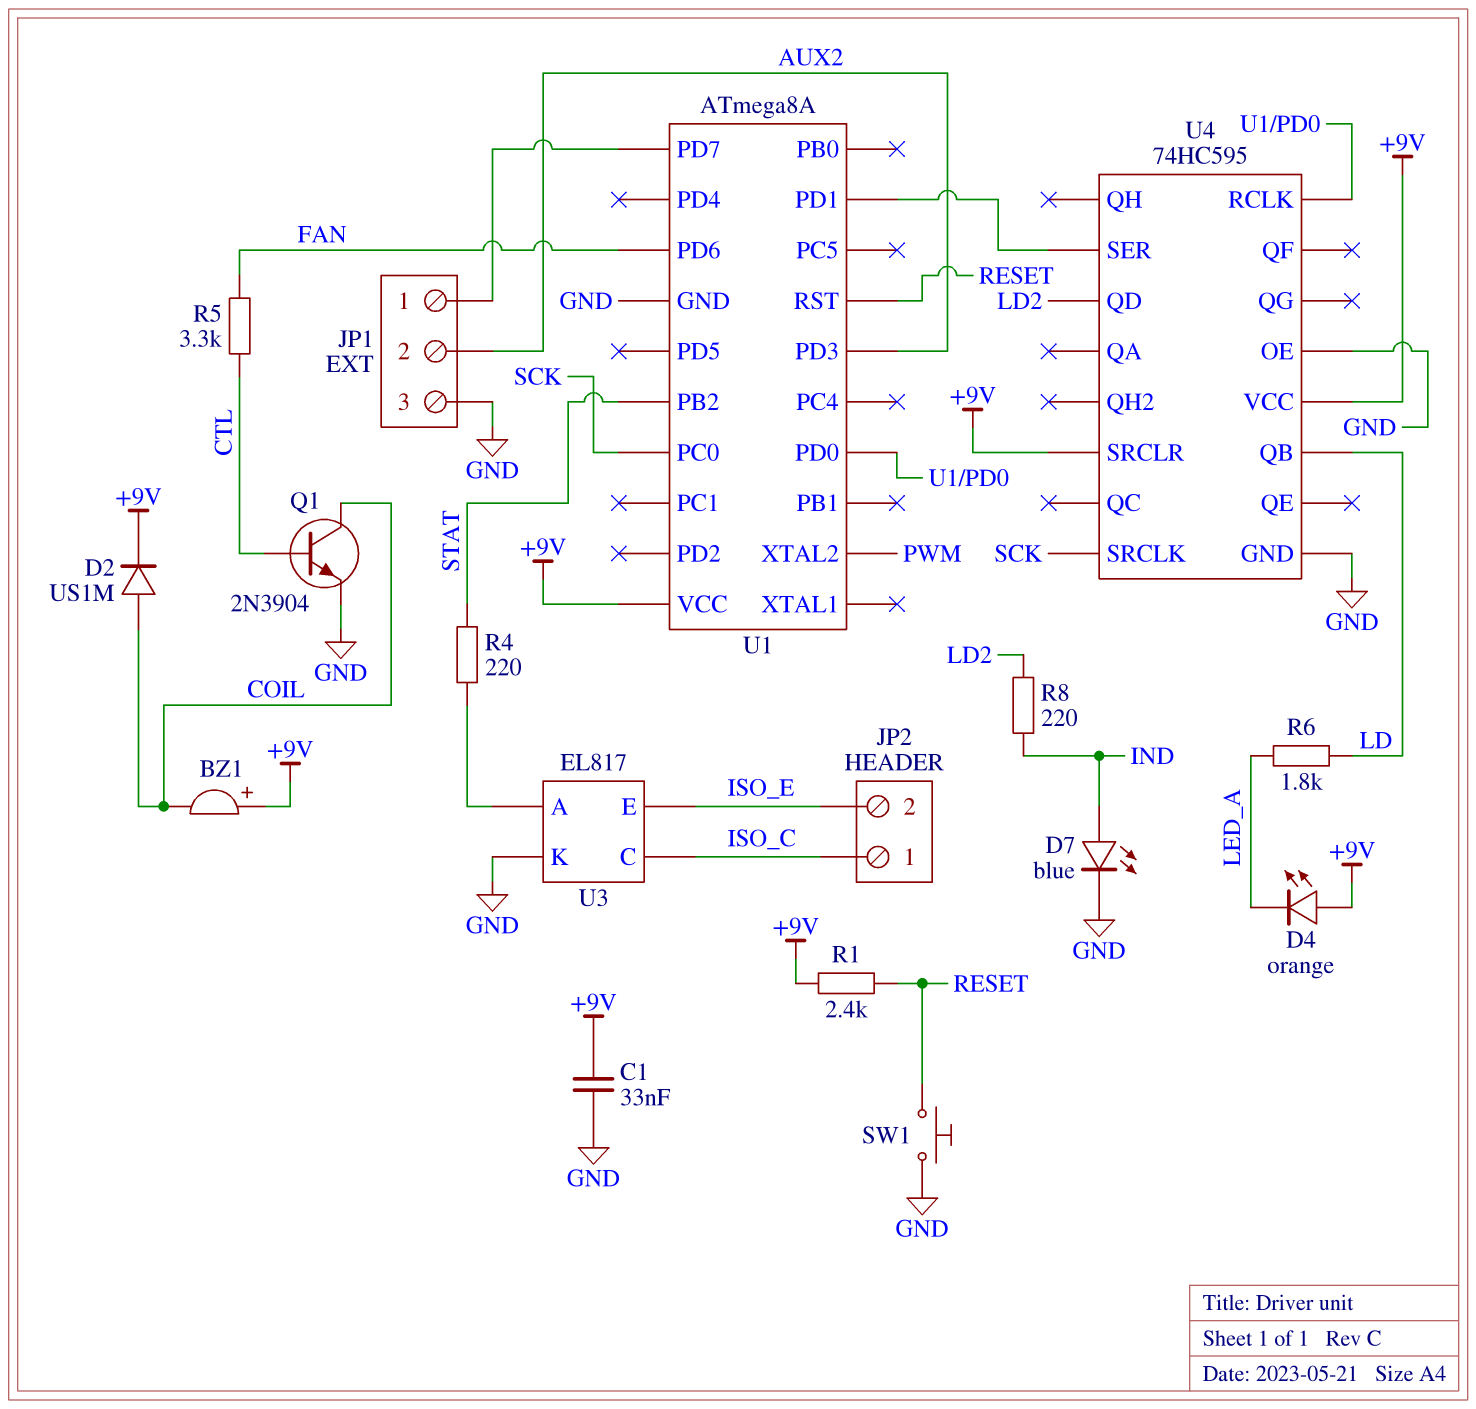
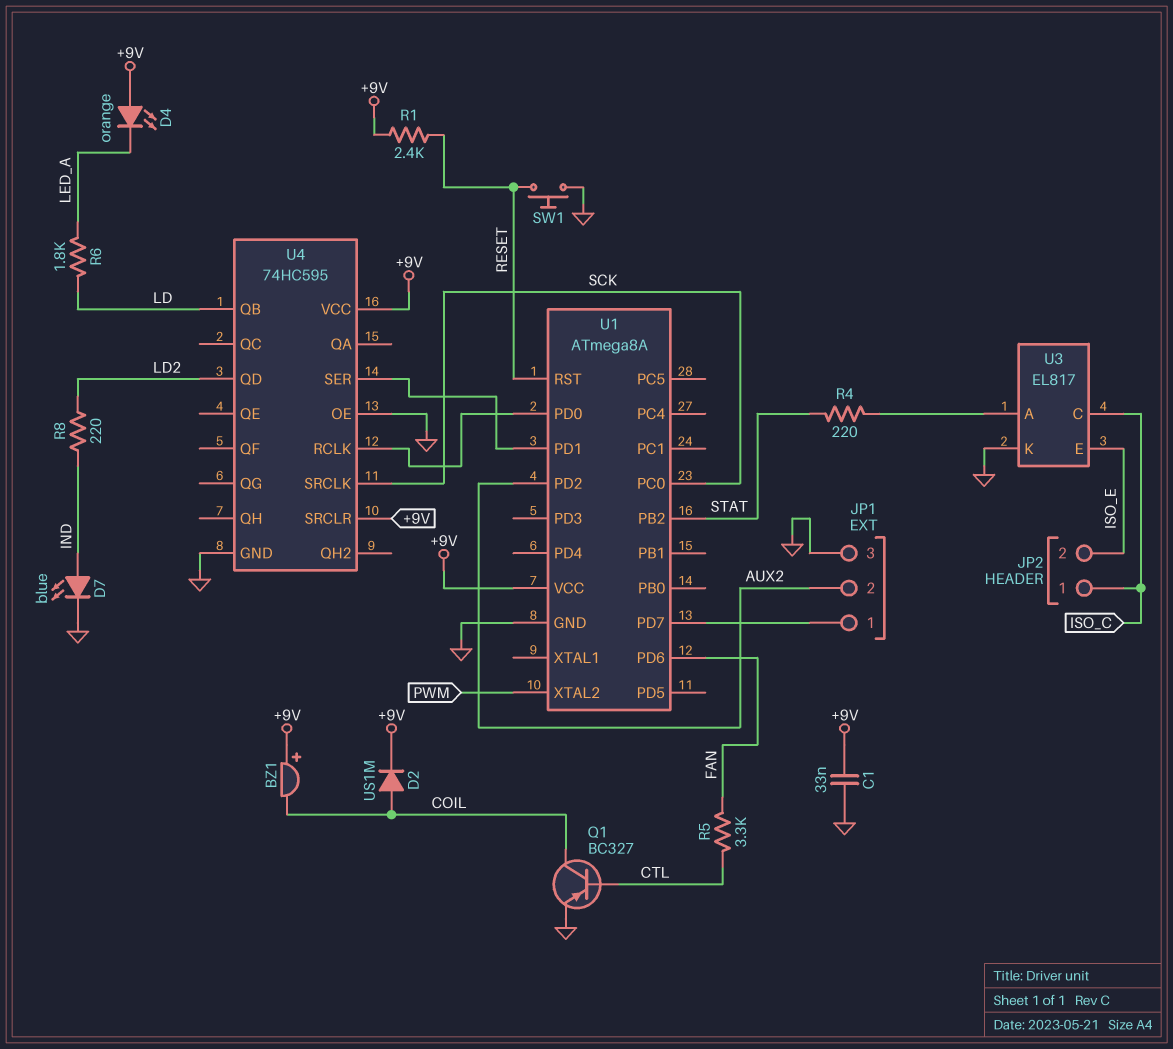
Q1: NPN 2N3904 (B CTL, C COIL, E GND) -> PNP BC327 (B CTL, C COIL, E GND)
U1 pin PD2: none -> AUX2
U1 pin PD3: AUX2 -> none

